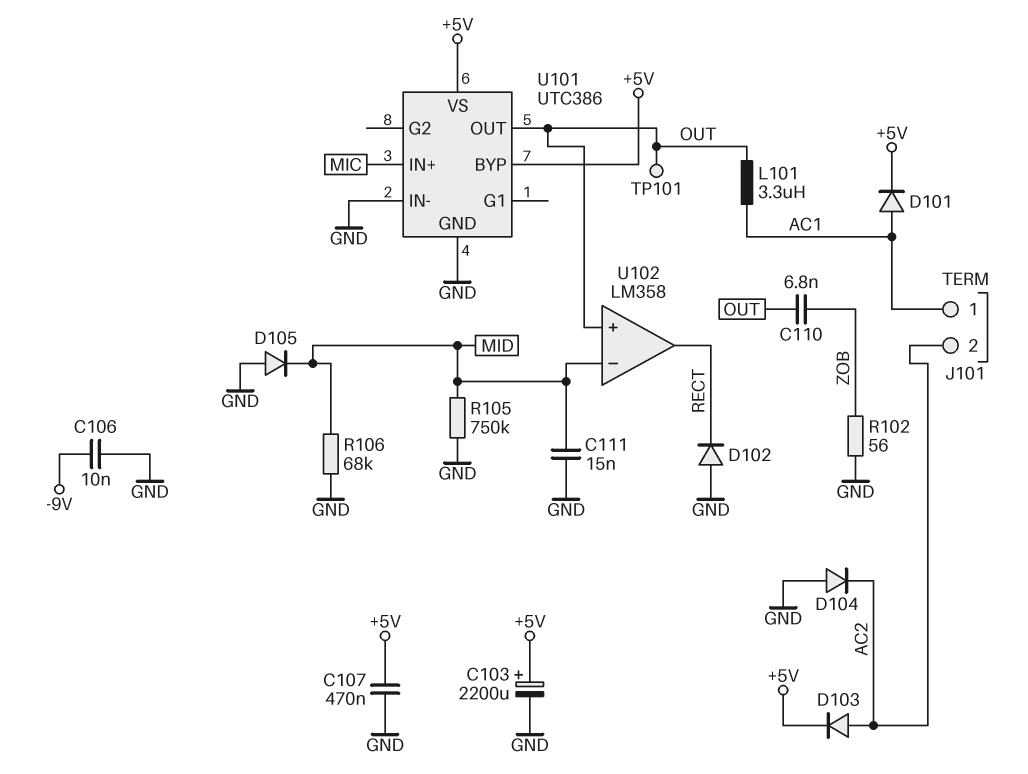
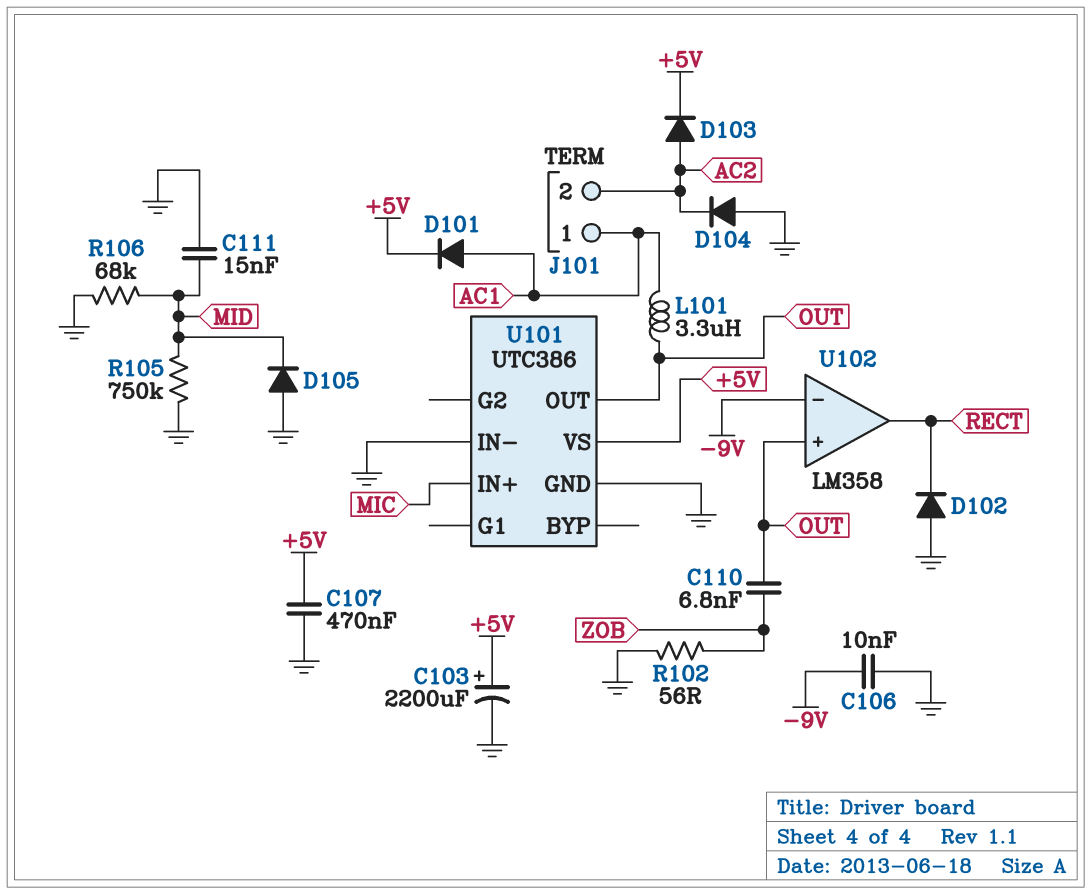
TP101: test point (OUT) -> none
U101 pin BYP: +5V -> none
U102 pin in-: MID -> -9V

